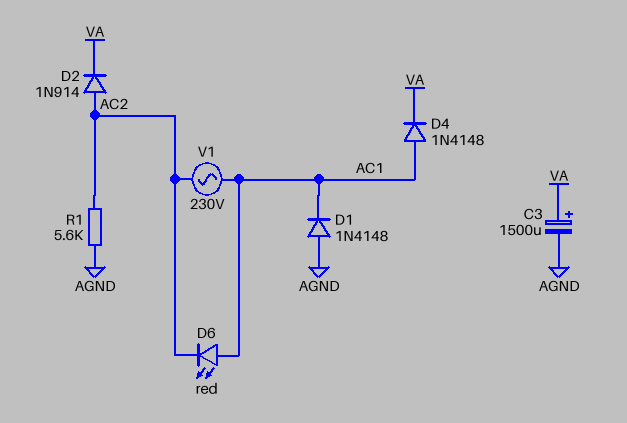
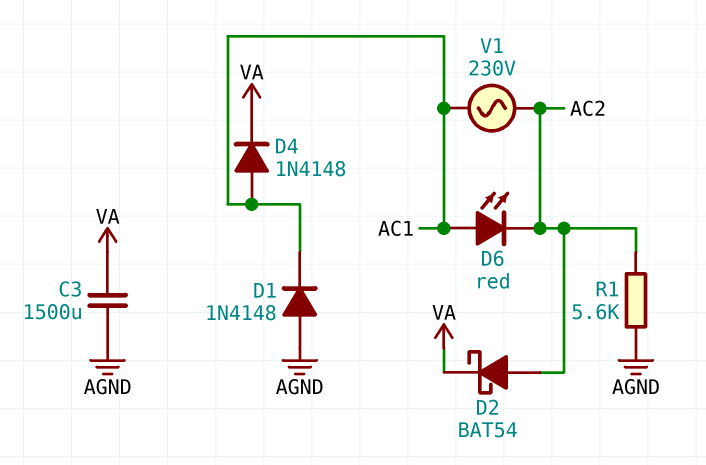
C3: 1500uF (plus VA, minus AGND) -> 1500uF (AGND, VA)
D2: diode 1N914 (A AC2, K VA) -> schottky BAT54 (A AC2, K VA)

